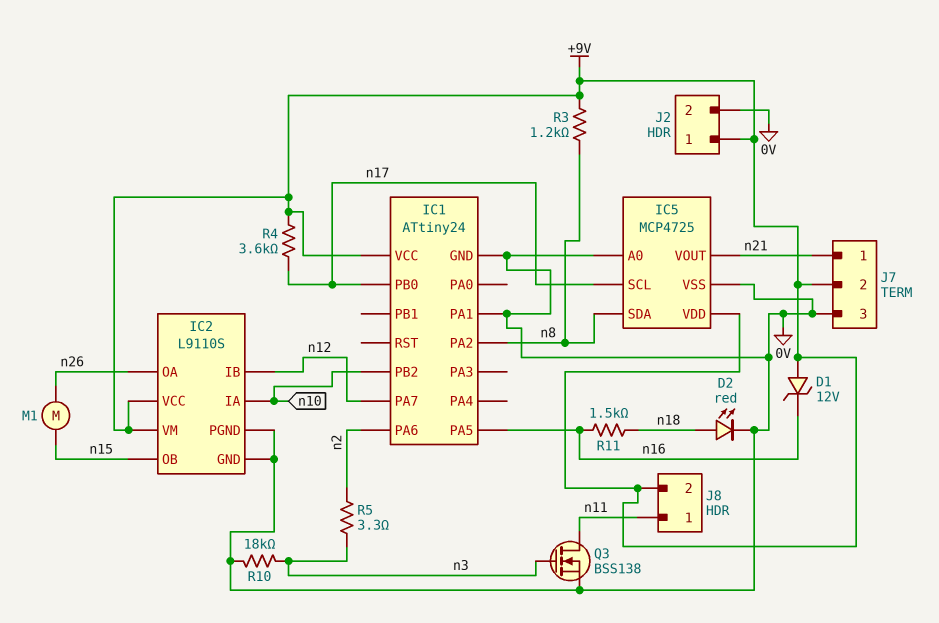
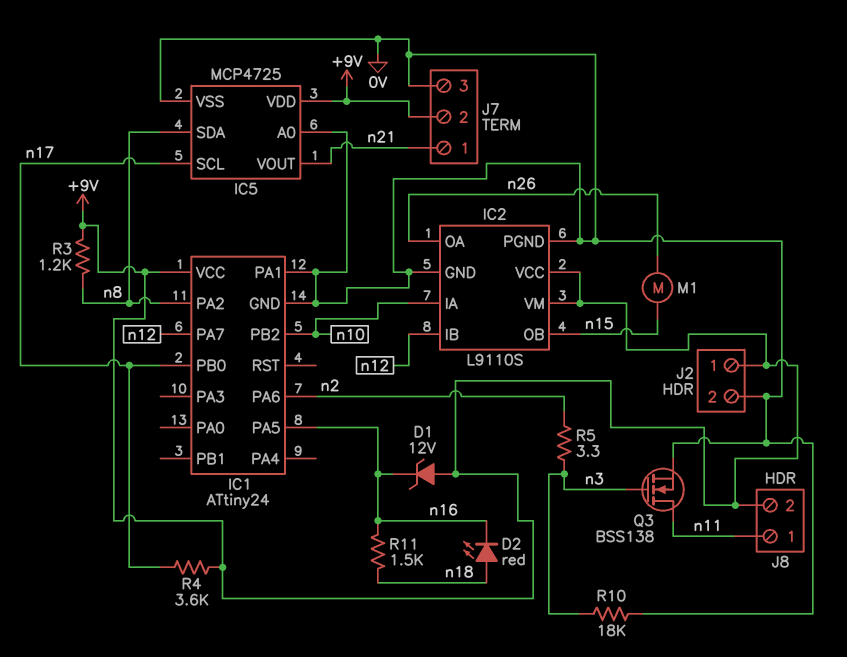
D2: LED red (A n18, K 0V) -> LED red (A n18, K n16)

